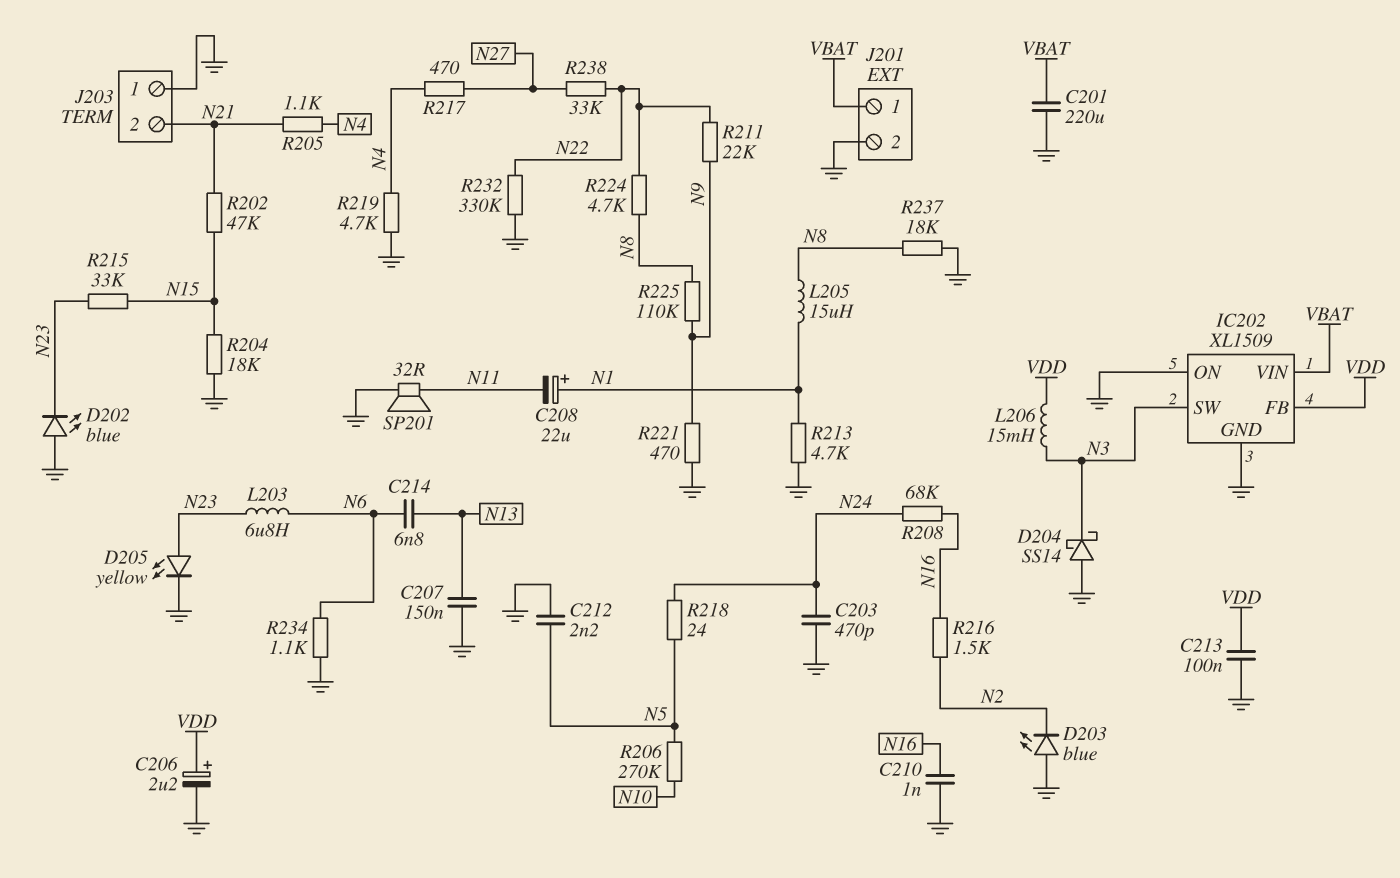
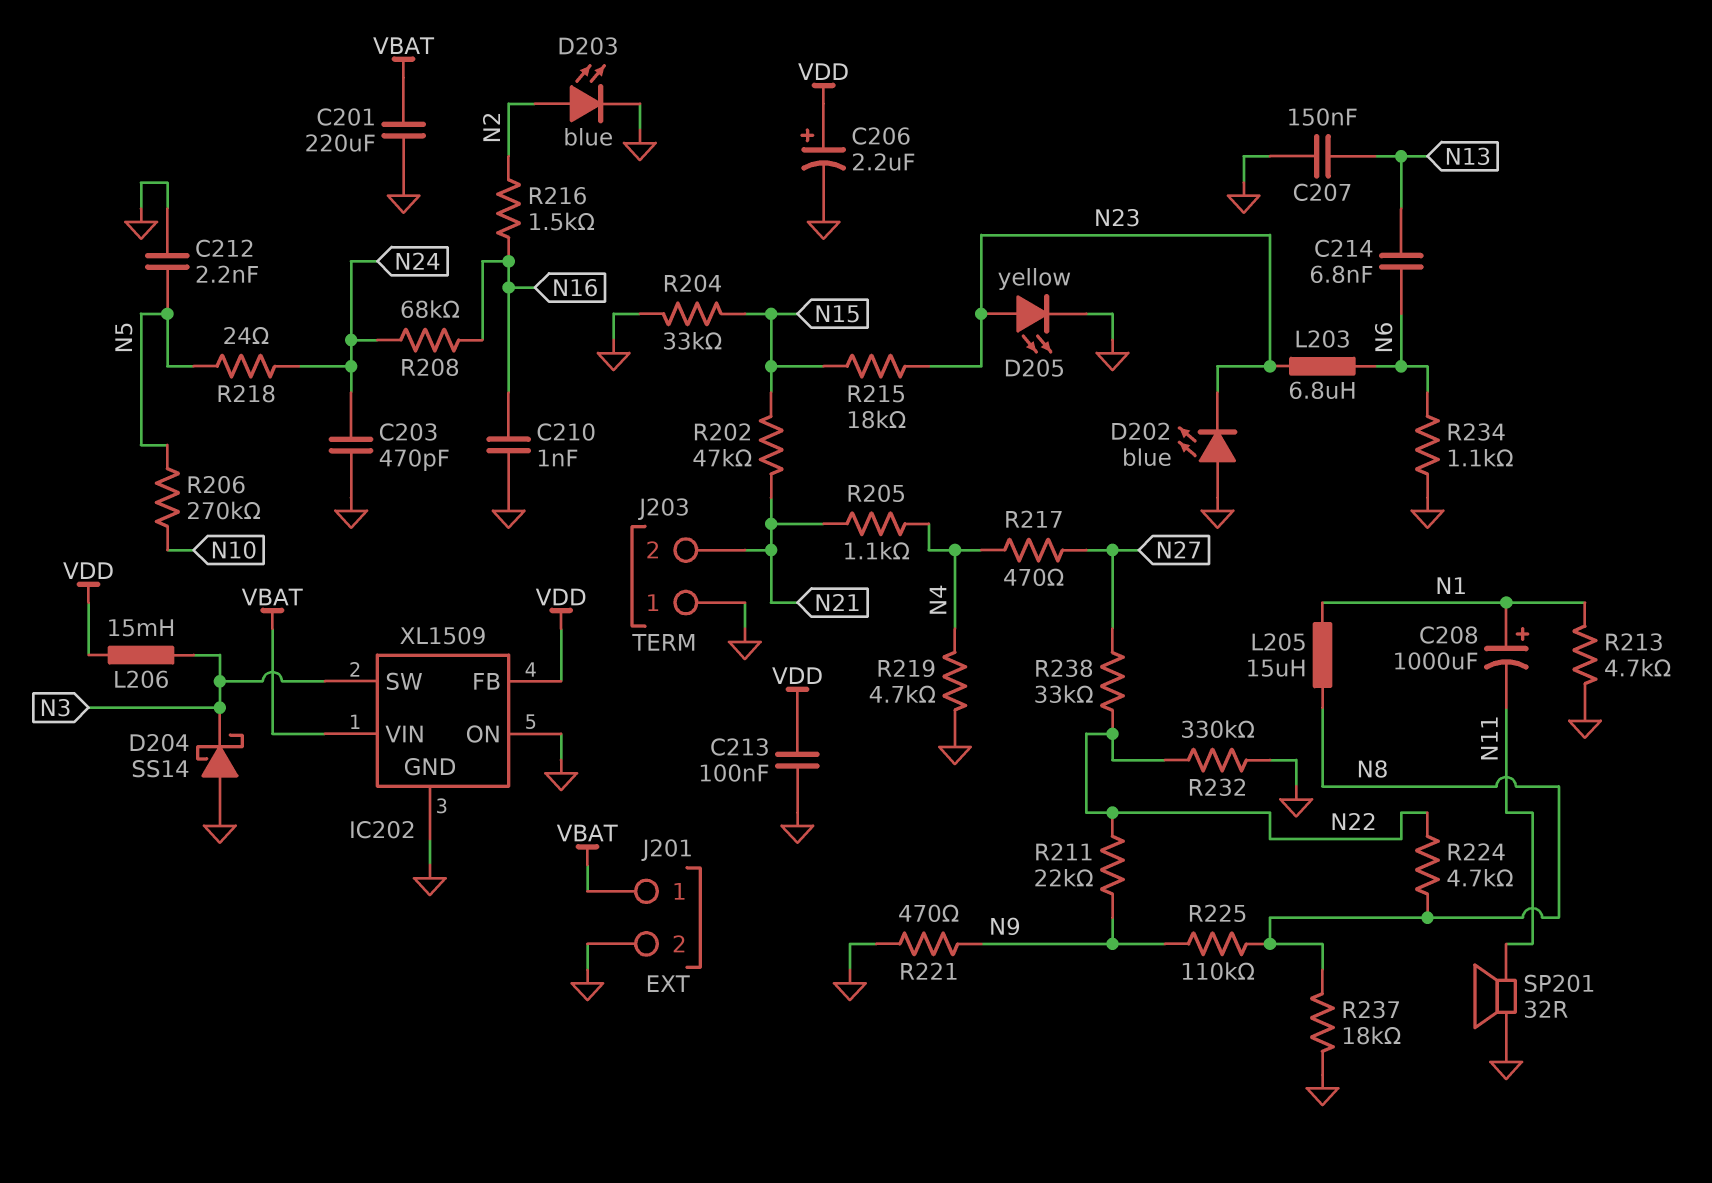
C208: 22uF (plus N1, minus N11) -> 1000uF (plus N1, minus N11)
D203: LED blue (A GND, K N2) -> LED blue (A N2, K GND)
R204: 18k (GND, N15) -> 33k (GND, N15)
R215: 33k (N15, N23) -> 18k (N15, N23)

